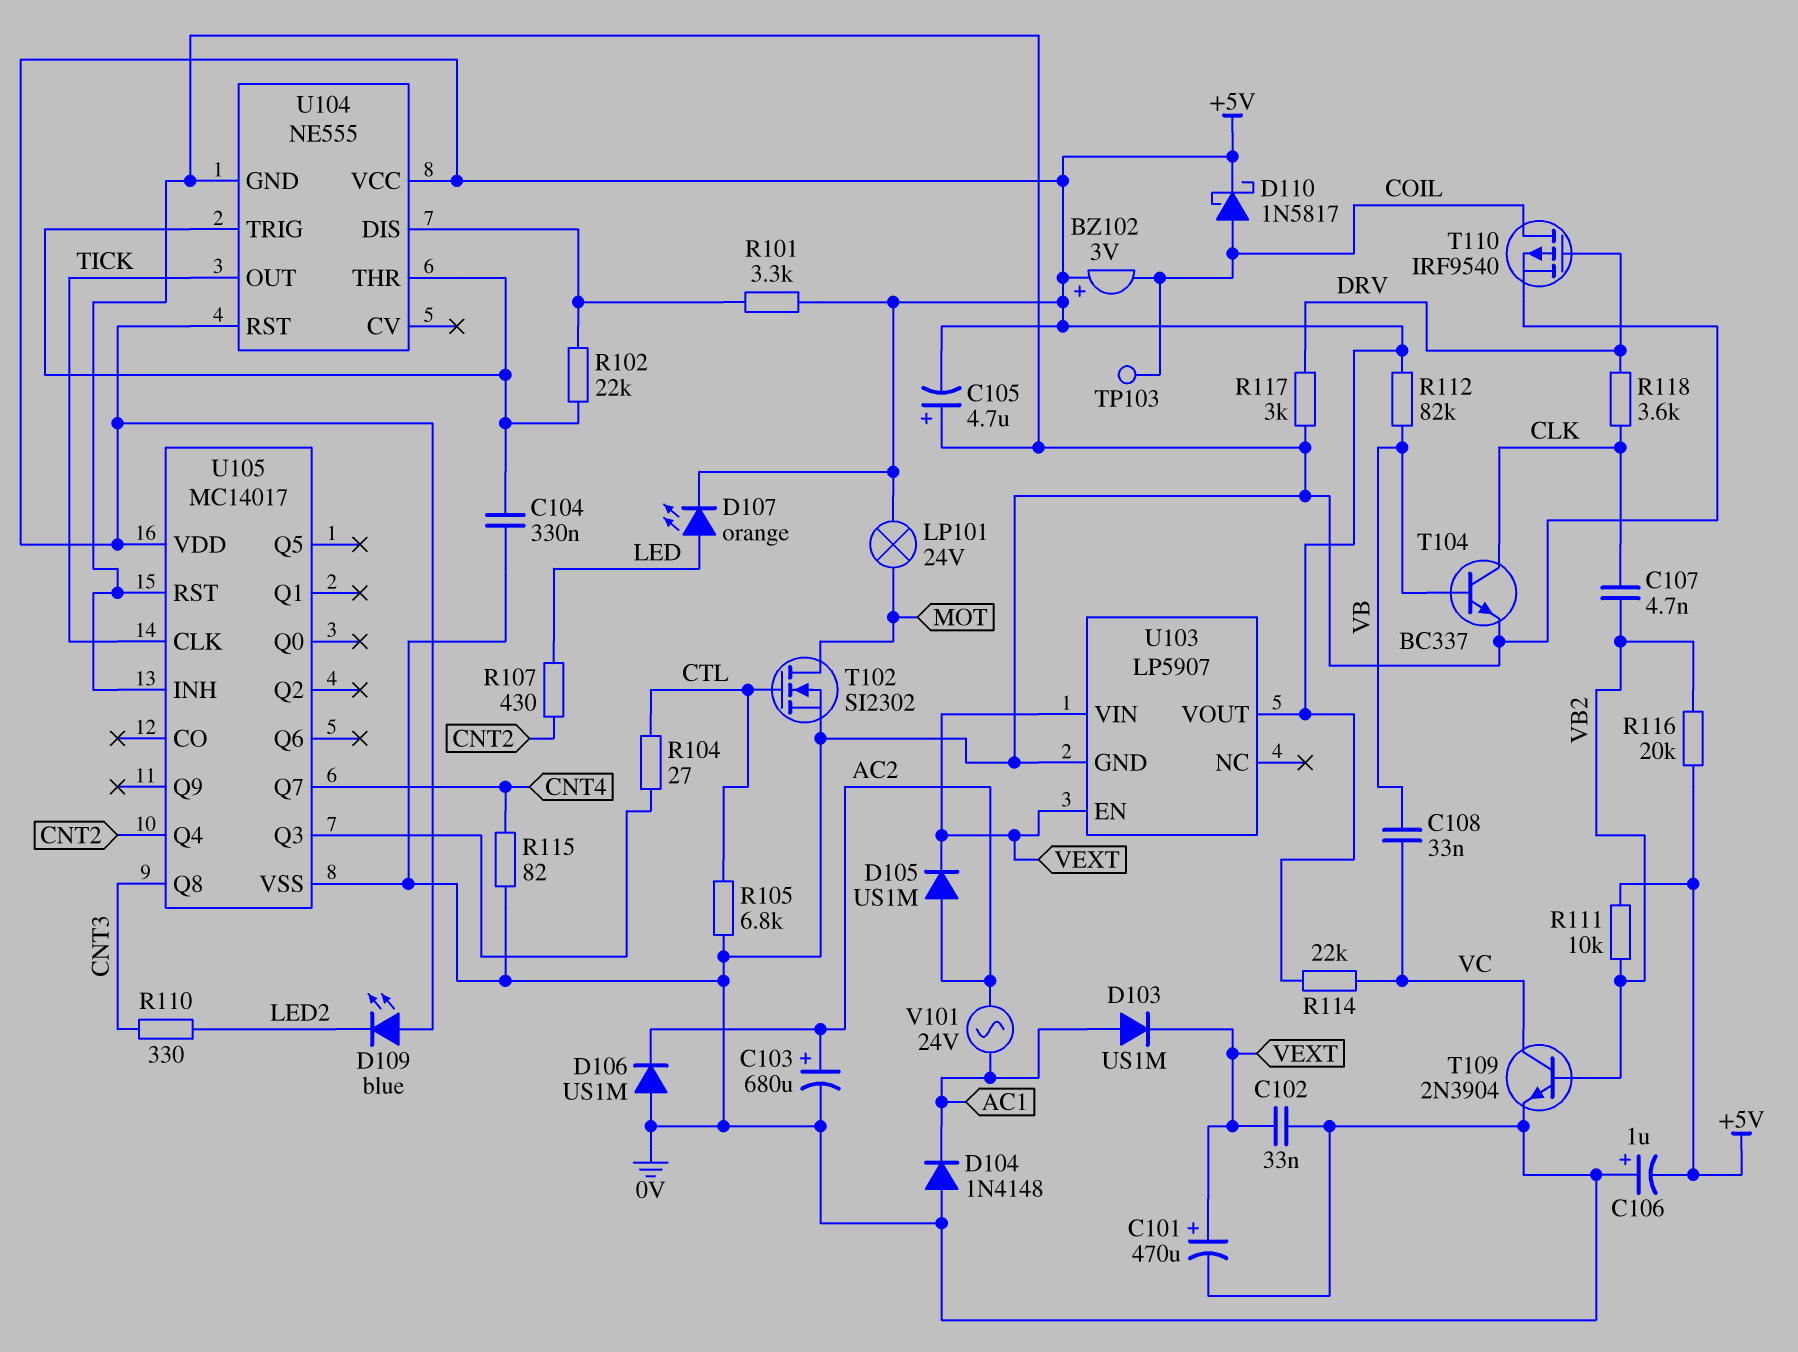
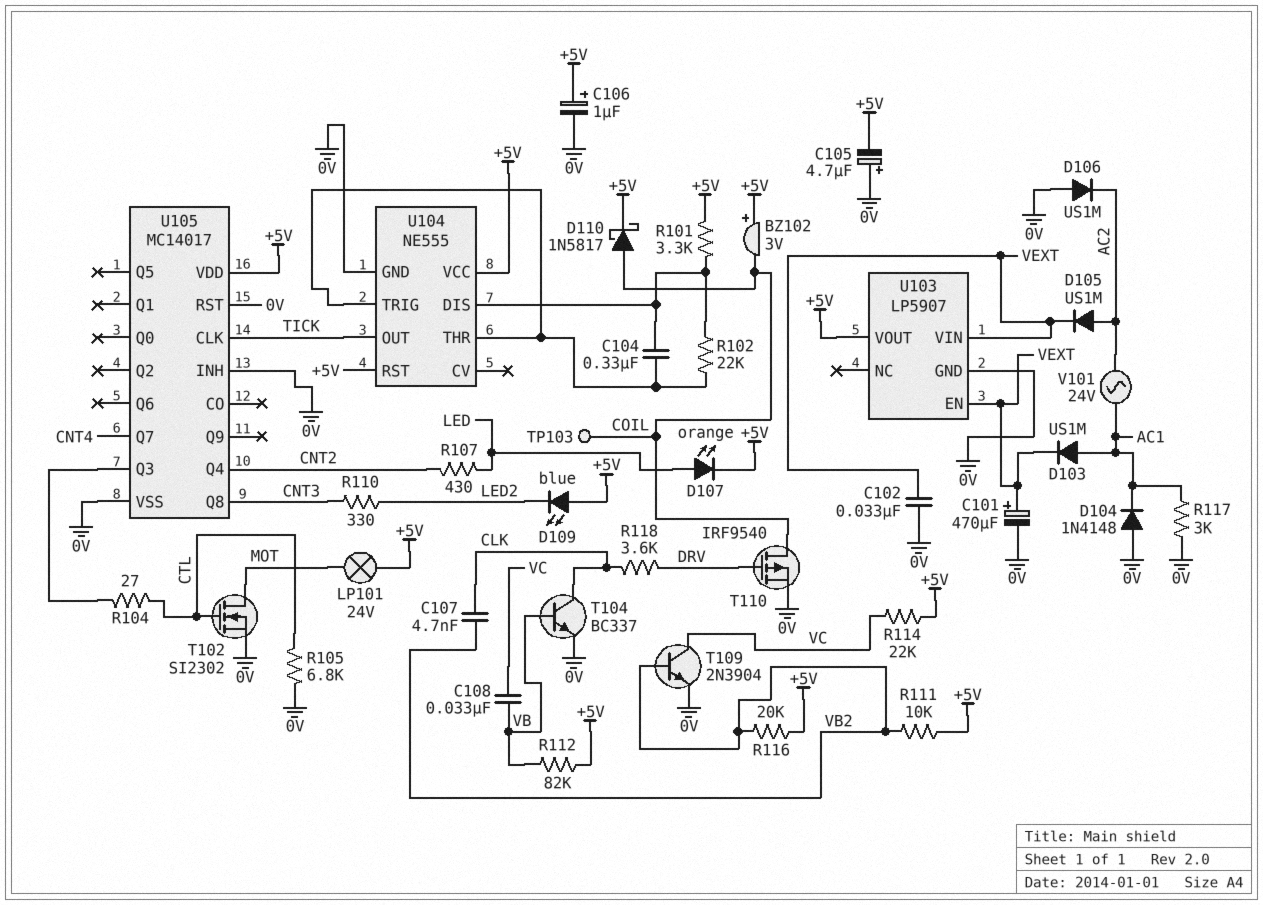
C103: 680uF (plus AC2, minus 0V) -> none
C104: 330nF (0V, U104/THR) -> 330nF (U104/DIS, U104/THR)
C106: 1uF (plus 0V, minus +5V) -> 1uF (plus +5V, minus 0V)
R115: 82 (0V, CNT4) -> none
R117: 3k (0V, DRV) -> 3k (0V, AC1)

